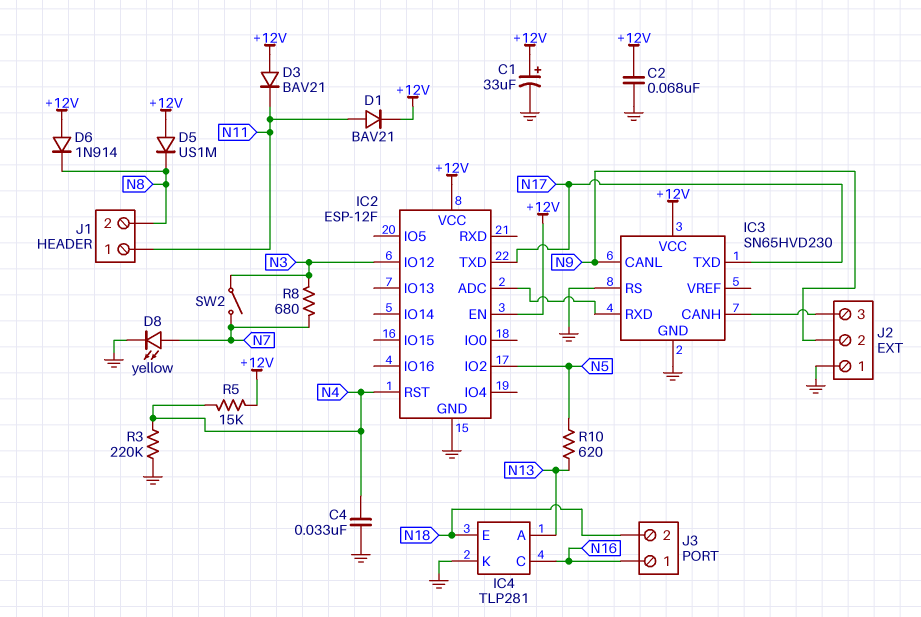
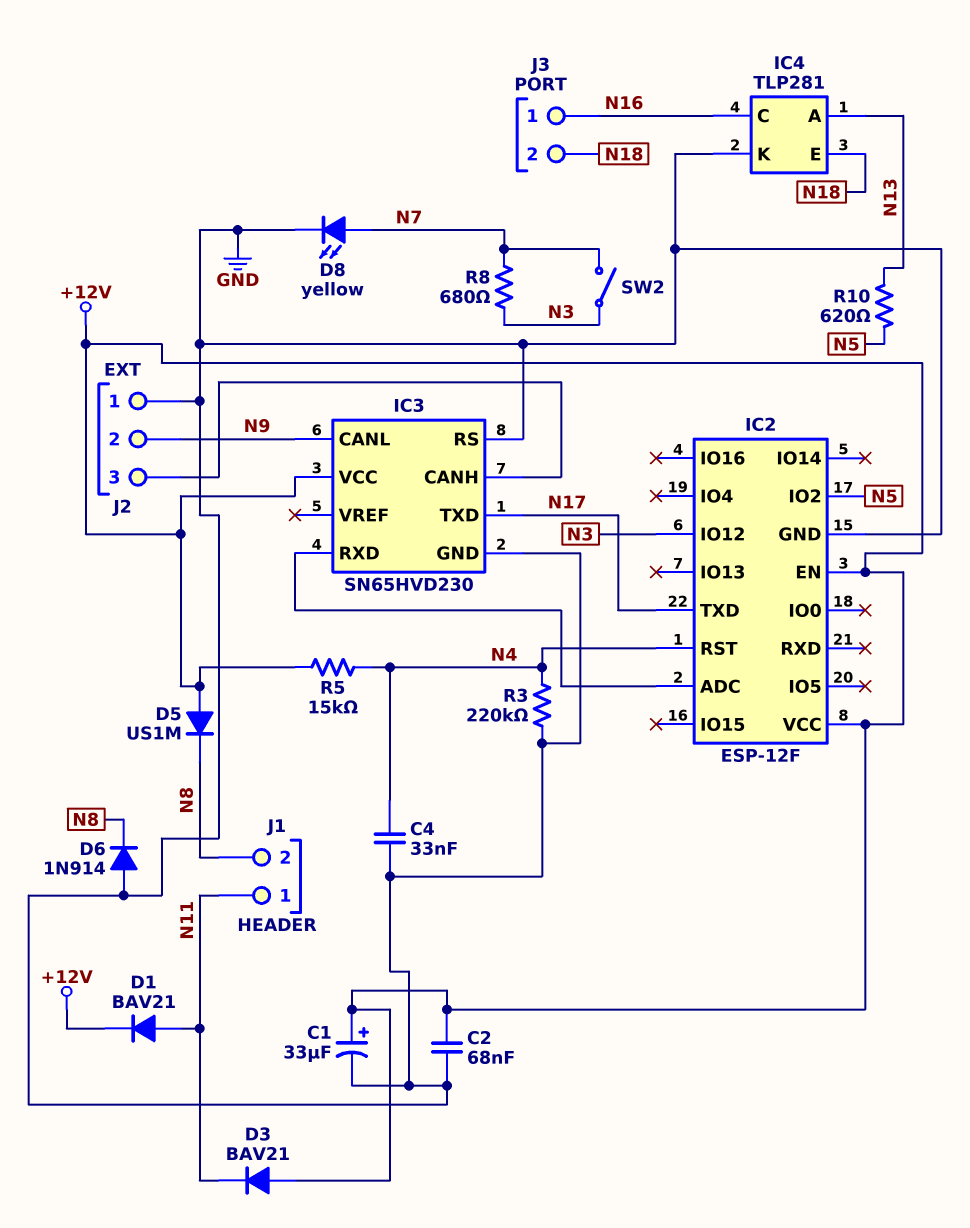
D6: diode 1N914 (A +12V, K N8) -> diode 1N914 (A GND, K N8)

